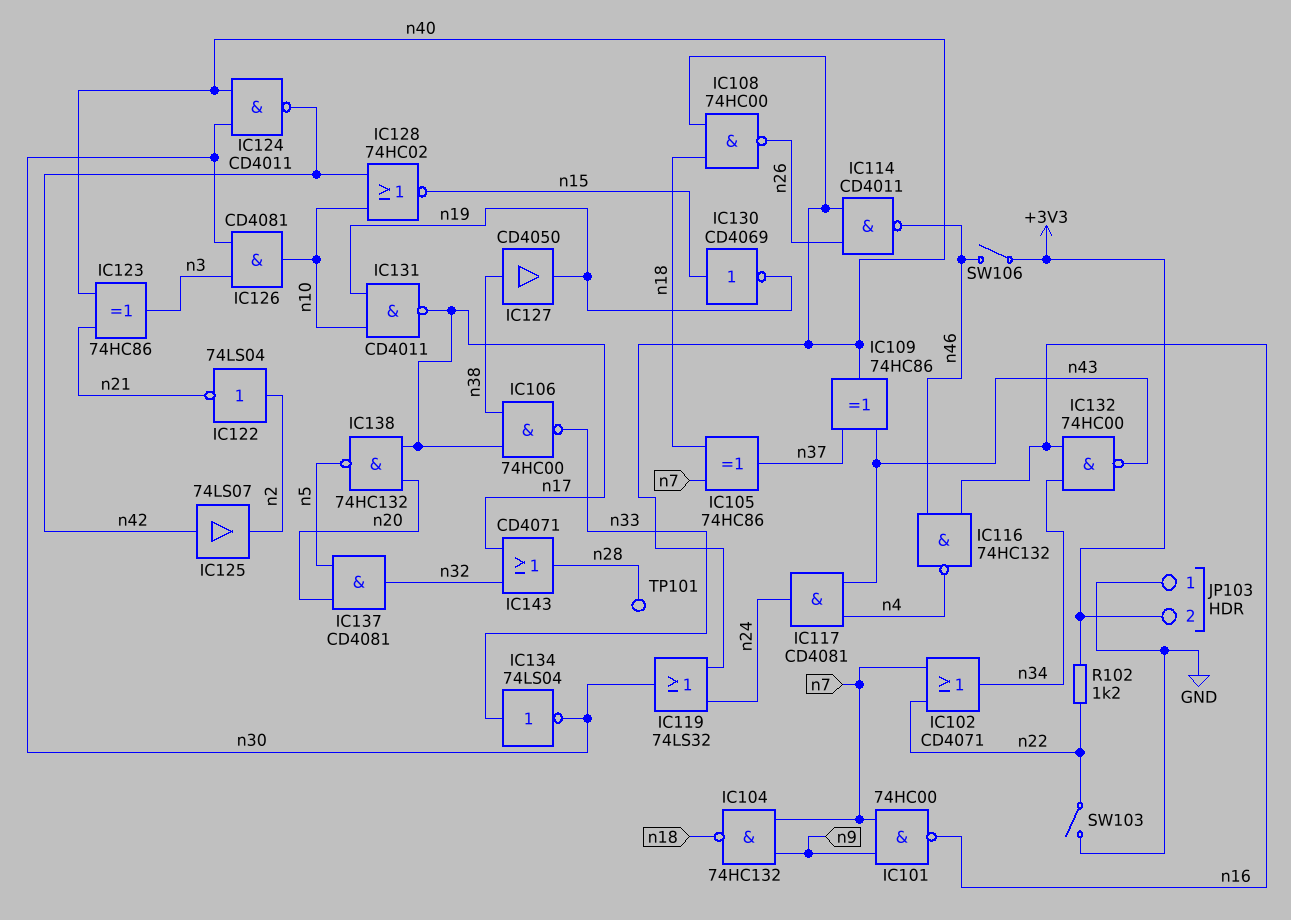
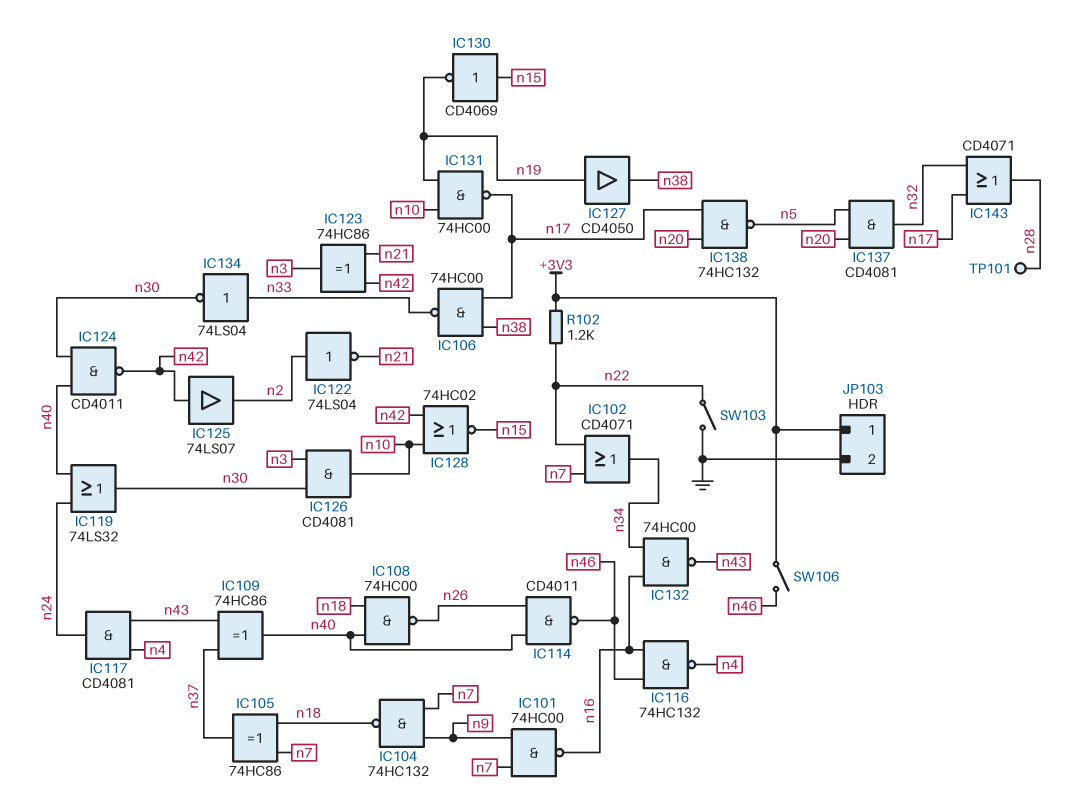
IC123: XOR 74HC86 (in n21, in n40, out n3) -> XOR 74HC86 (in n21, in n42, out n3)
IC127: buffer CD4050 (in n38, out n19) -> buffer CD4050 (in n19, out n38)
IC131: NAND CD4011 (in n10, in n19, out n17) -> NAND 74HC00 (in n10, in n19, out n17)
JP103 pin 1: GND -> +3V3
JP103 pin 2: +3V3 -> GND

